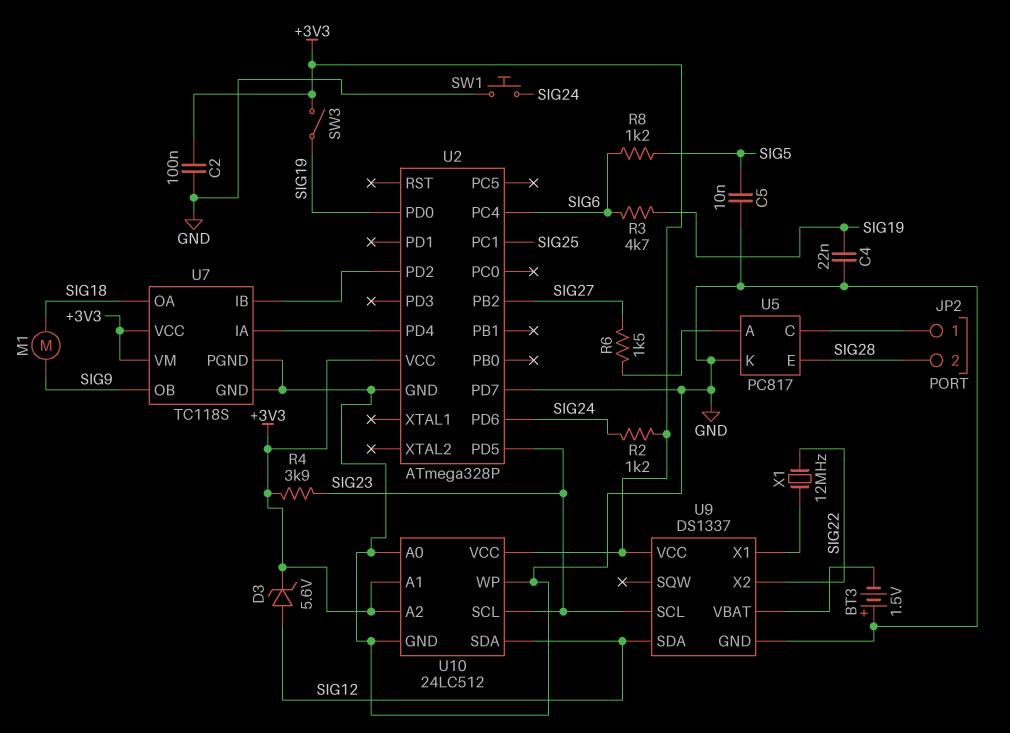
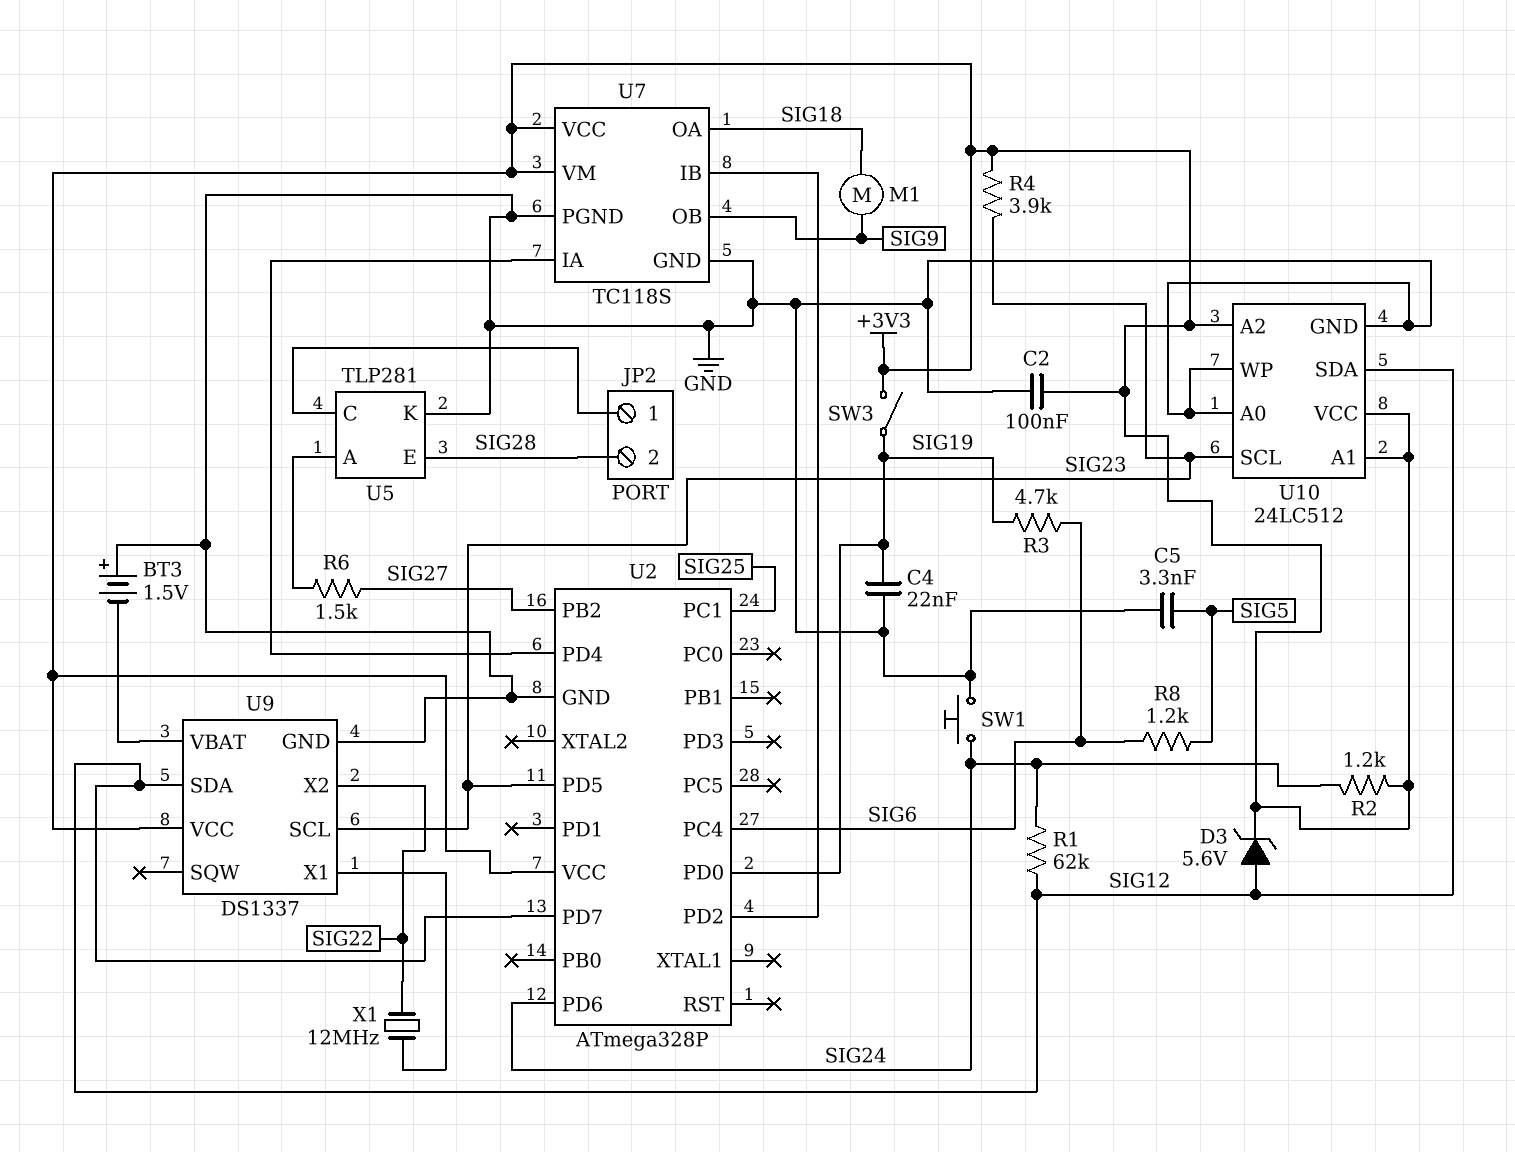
C5: 10nF (GND, SIG5) -> 3.3nF (GND, SIG5)
R1: none -> 62k (SIG12, SIG24)
U2 pin PD7: GND -> SIG12
U5: PC817 -> TLP281

